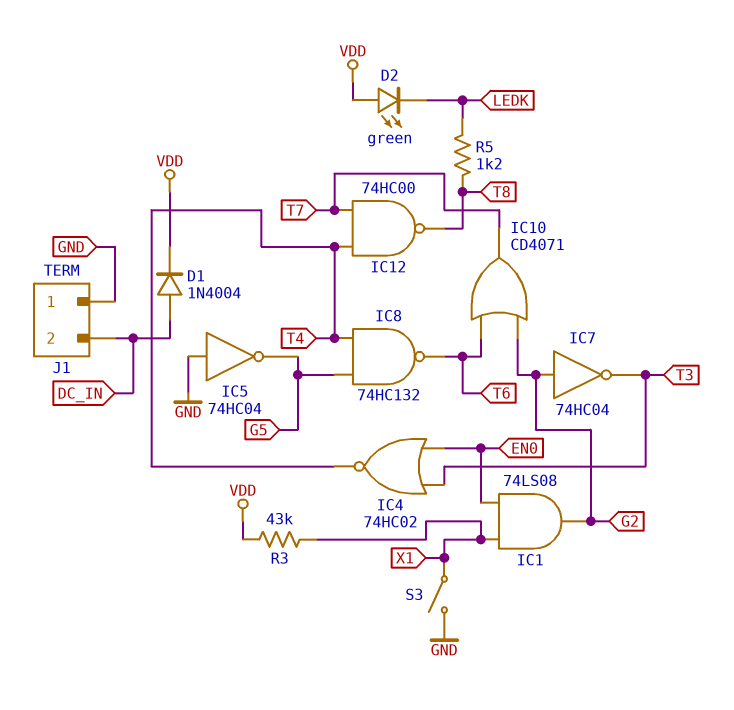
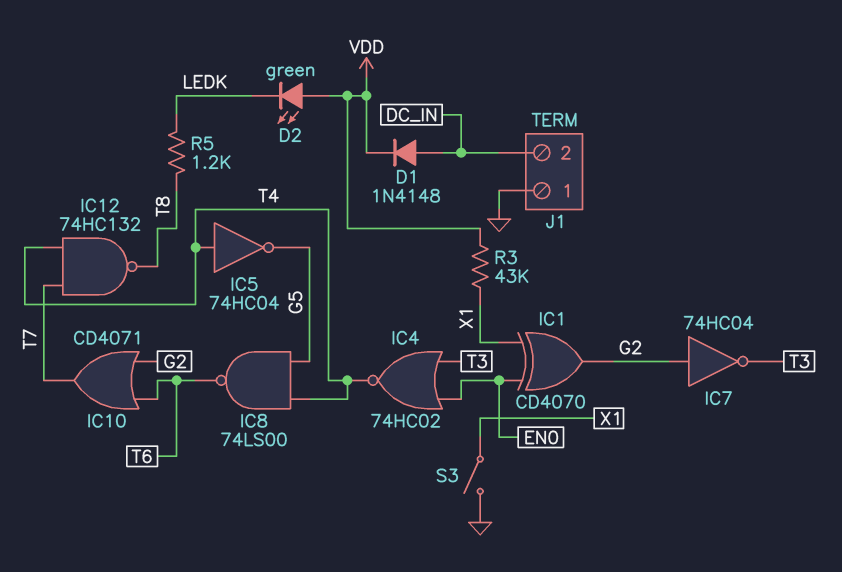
D1: diode 1N4004 (A DC_IN, K VDD) -> diode 1N4148 (A DC_IN, K VDD)
IC1: AND 74LS08 (in EN0, in X1, out G2) -> XOR CD4070 (in EN0, in X1, out G2)
IC5: NOT 74HC04 (in GND, out G5) -> NOT 74HC04 (in T4, out G5)
IC8: NAND 74HC132 (in G5, in T4, out T6) -> NAND 74LS00 (in G5, in T4, out T6)
IC12: NAND 74HC00 (in T4, in T7, out T8) -> NAND 74HC132 (in T4, in T7, out T8)

